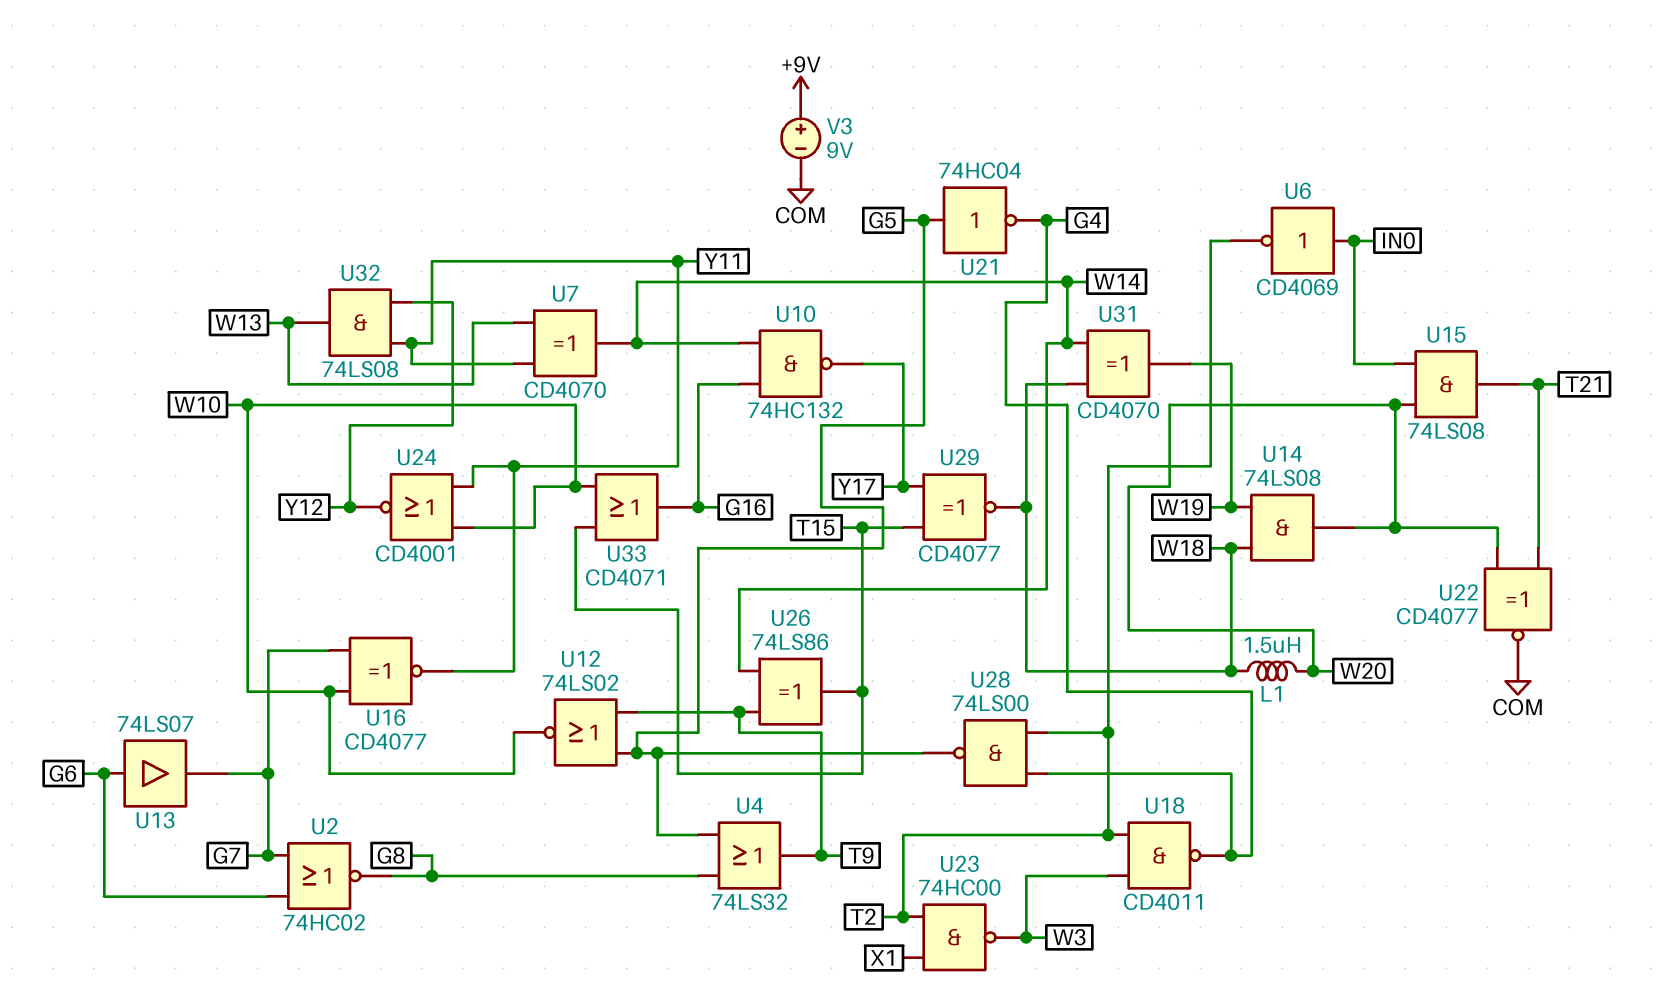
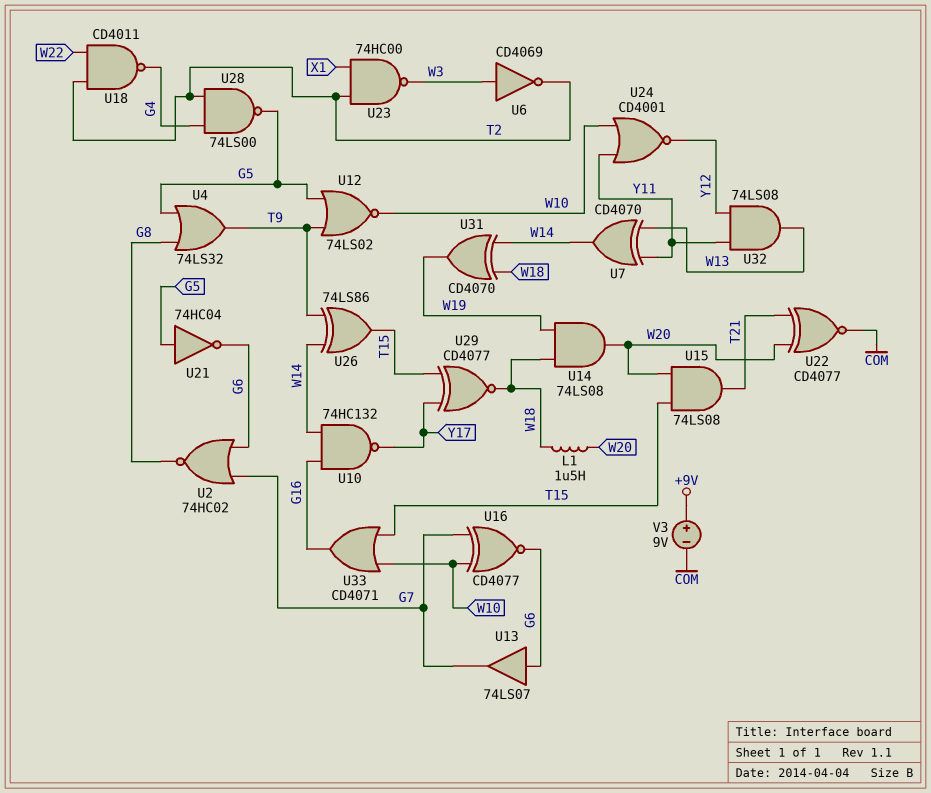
U6: NOT CD4069 (in IN0, out T2) -> NOT CD4069 (in W3, out T2)
U15: AND 74LS08 (in IN0, in W20, out T21) -> AND 74LS08 (in T15, in W20, out T21)
U16: XNOR CD4077 (in G7, in W10, out Y11) -> XNOR CD4077 (in G7, in W10, out G6)
U18: NAND CD4011 (in T2, in W3, out G4) -> NAND CD4011 (in T2, in W22, out G4)
U21: NOT 74HC04 (in G5, out G4) -> NOT 74HC04 (in G5, out G6)

